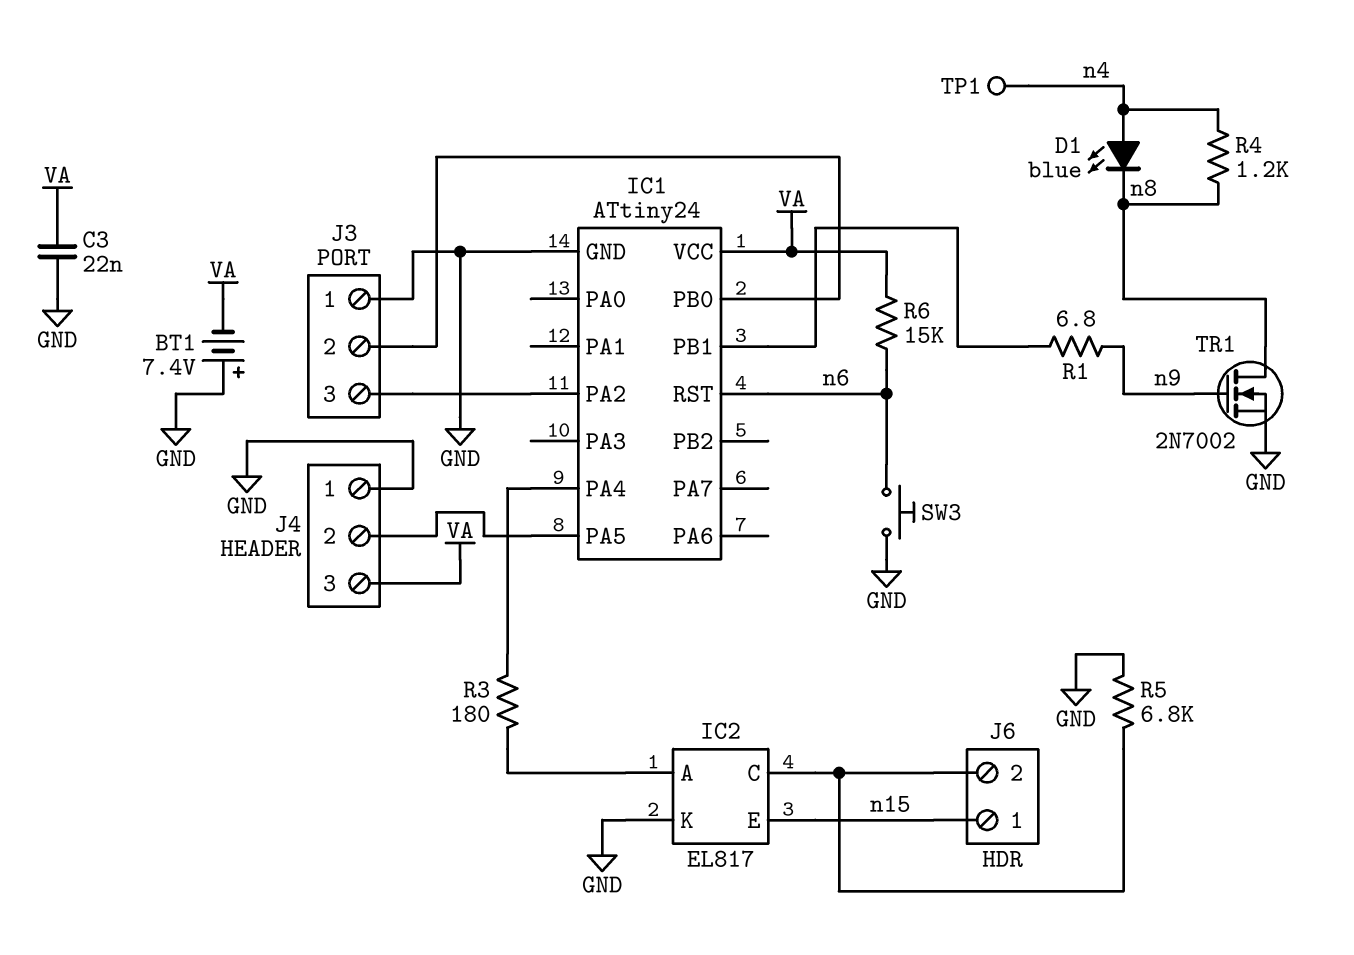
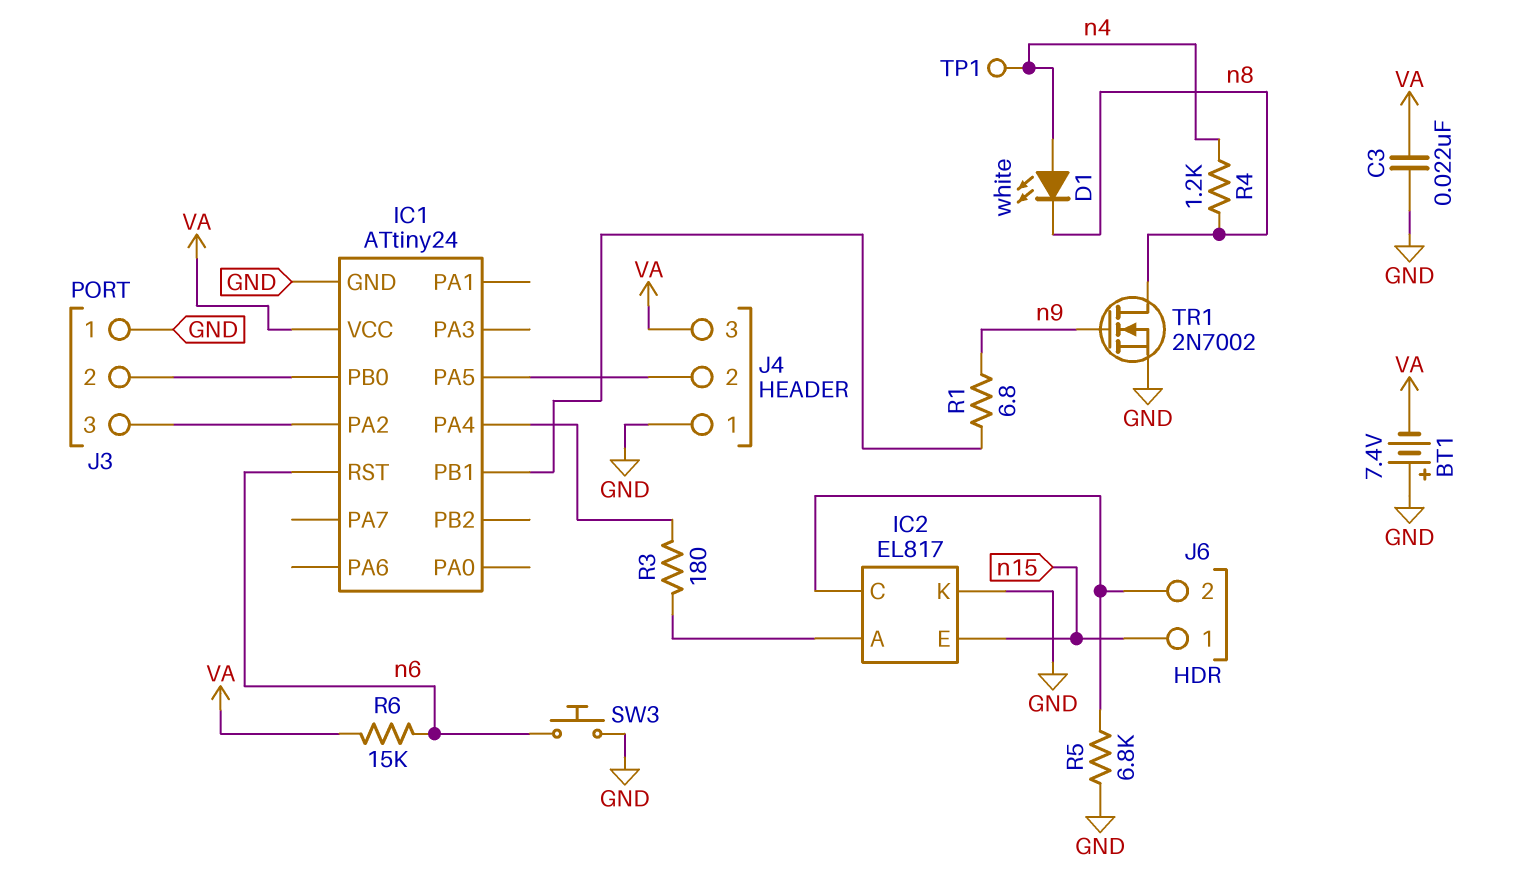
D1: LED blue (A n4, K n8) -> LED white (A n4, K n8)

